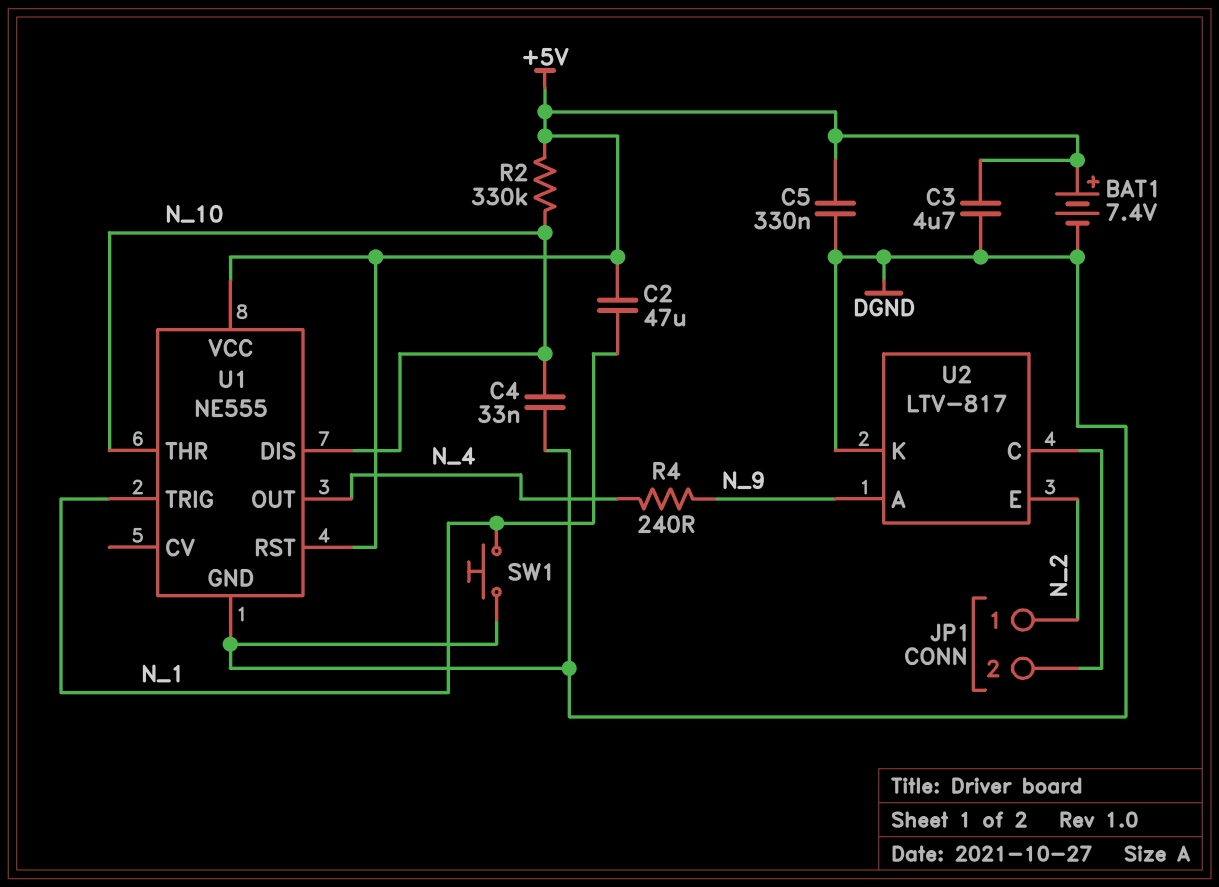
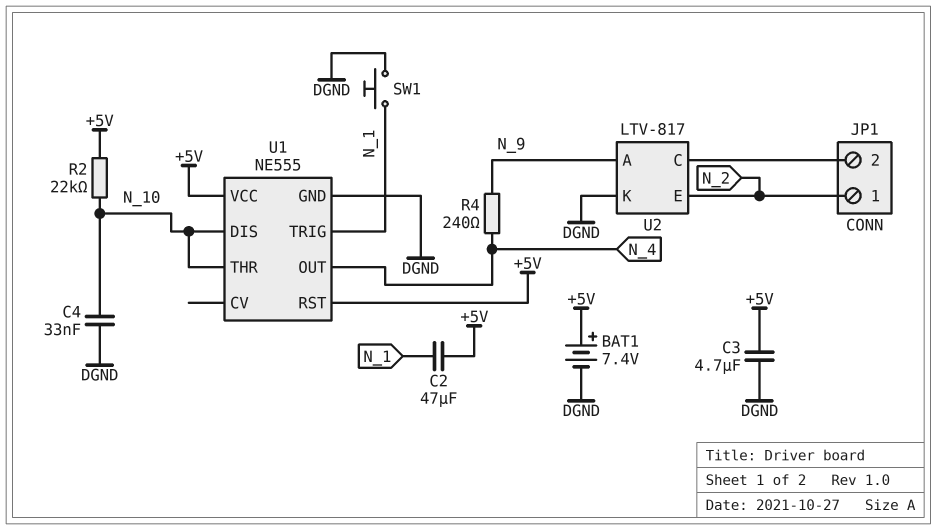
C5: 330nF (+5V, DGND) -> none
R2: 330k (+5V, N_10) -> 22k (+5V, N_10)

